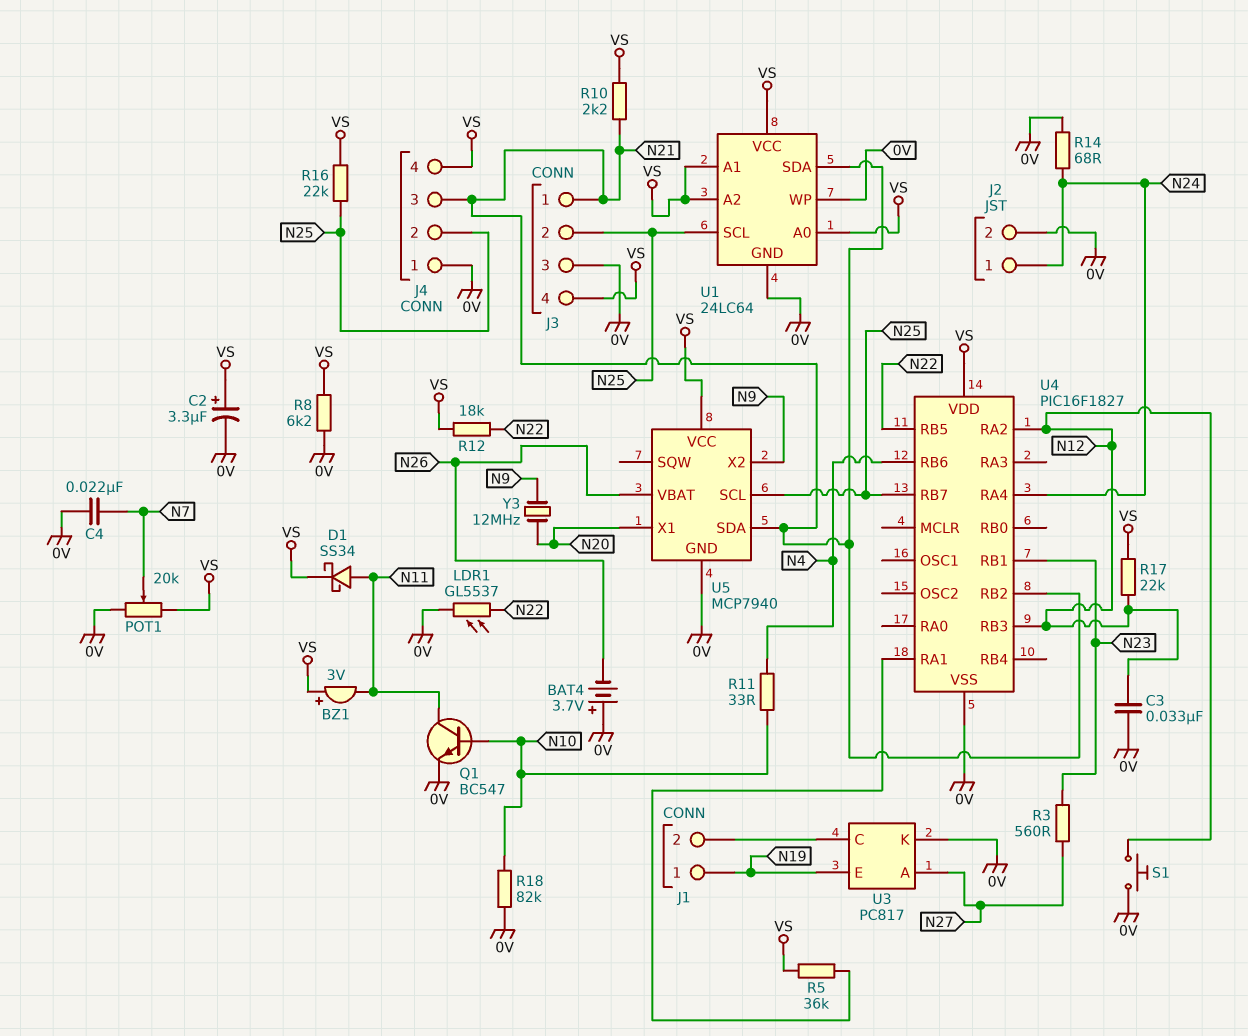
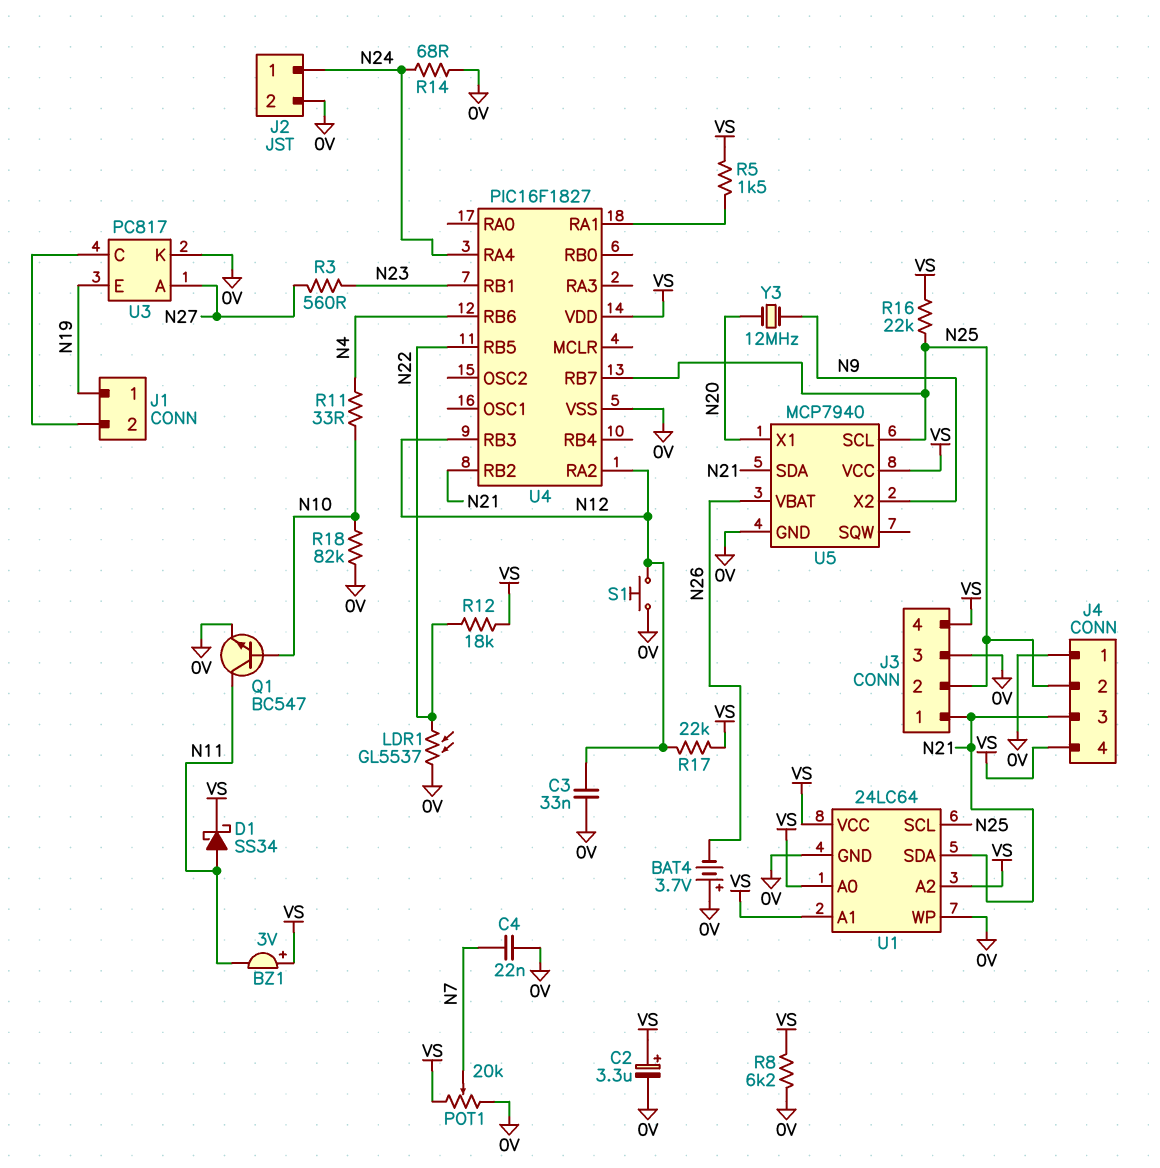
R5: 36k (U4/RA1, VS) -> 1.5k (U4/RA1, VS)
R10: 2.2k (N21, VS) -> none

